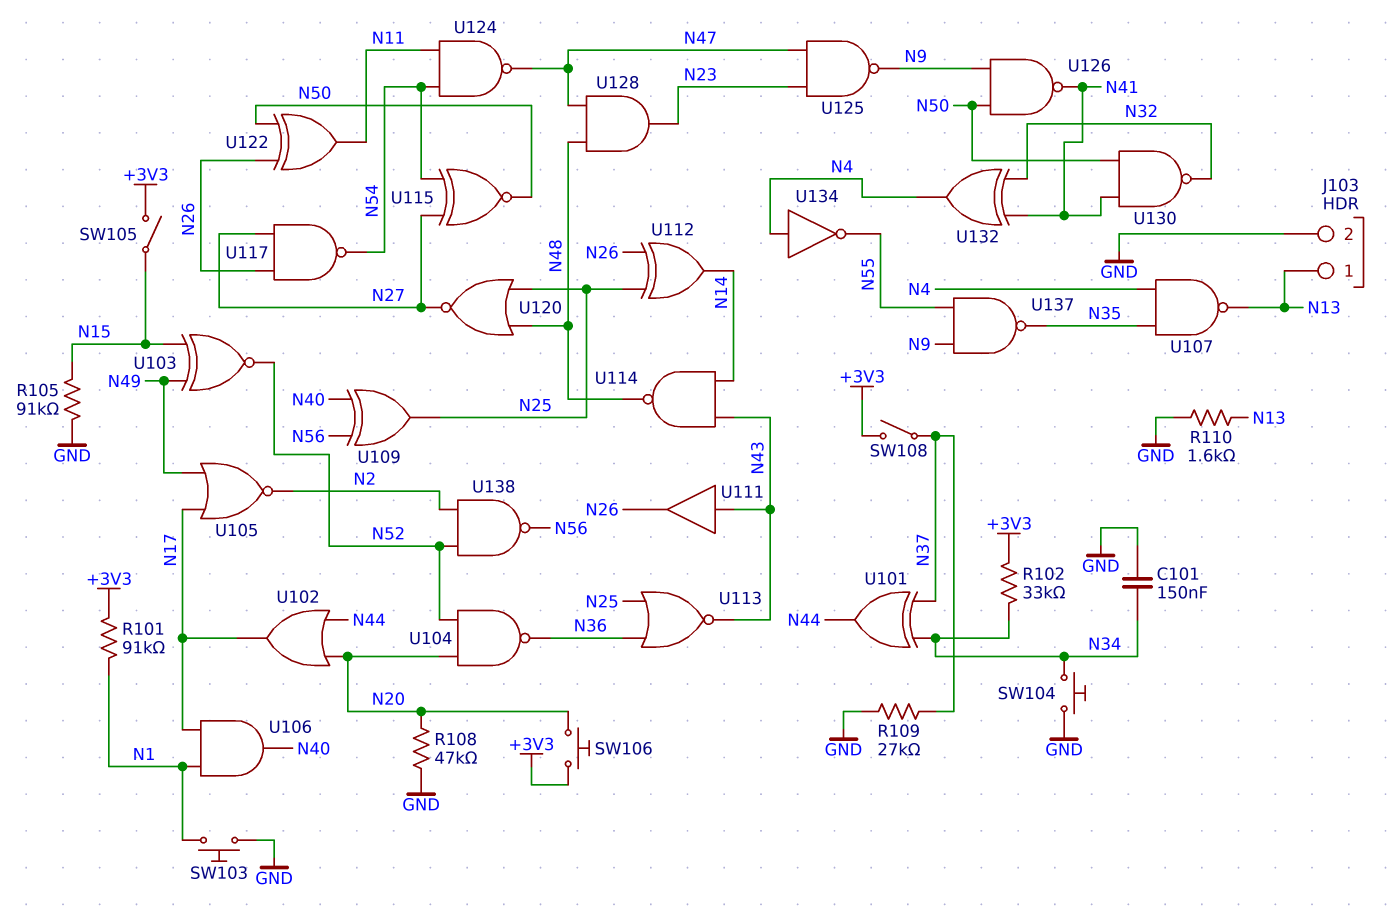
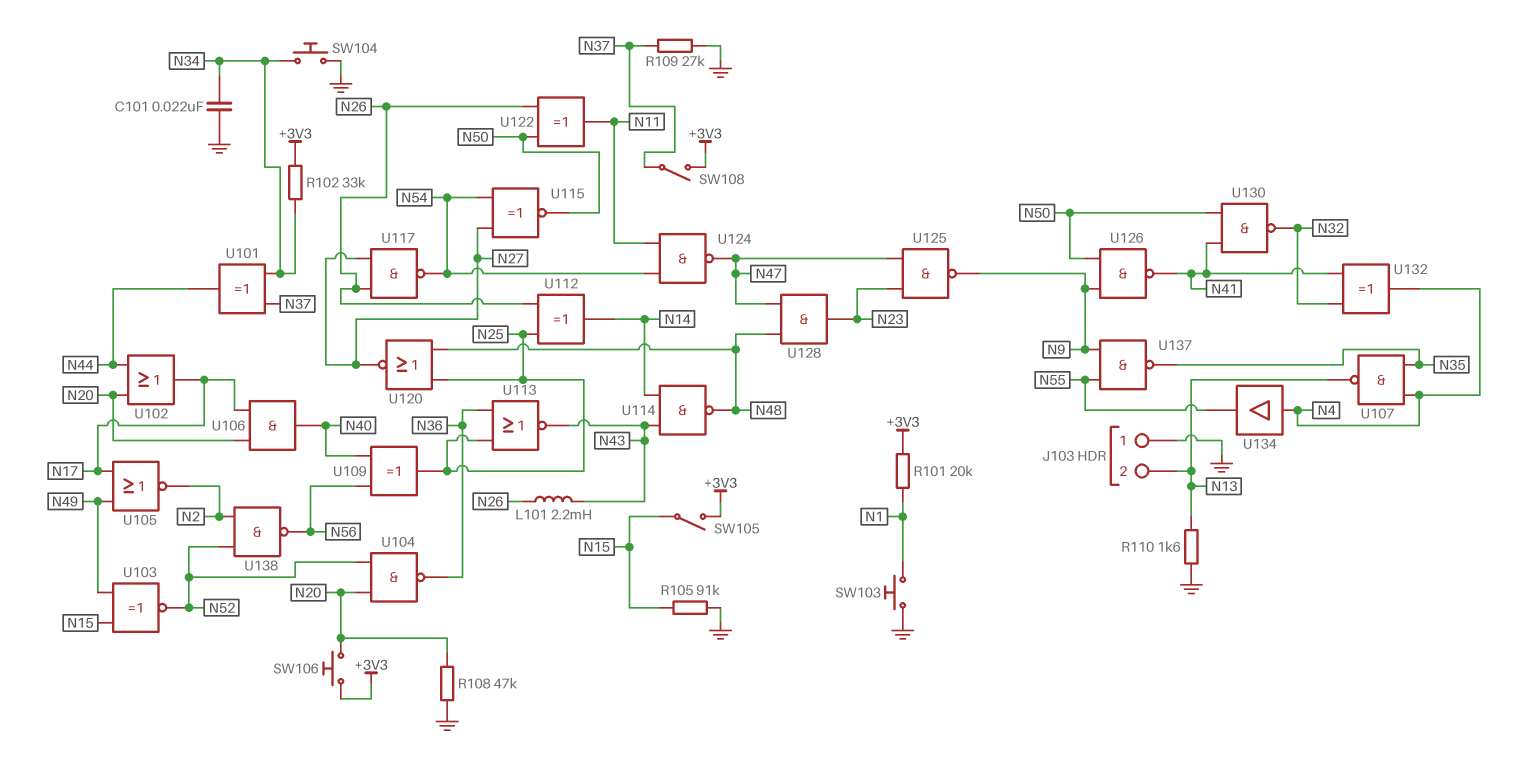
C101: 150nF (GND, N34) -> 22nF (GND, N34)
J103 pin 1: N13 -> GND
J103 pin 2: GND -> N13
L101: none -> 2.2mH (N26, N43)
R101: 91k (+3V3, N1) -> 20k (+3V3, N1)
U106: AND (in N1, in N17, out N40) -> AND (in N17, in N20, out N40)
U111: buffer (in N43, out N26) -> none
U134: NOT (in N4, out N55) -> buffer (in N4, out N55)

